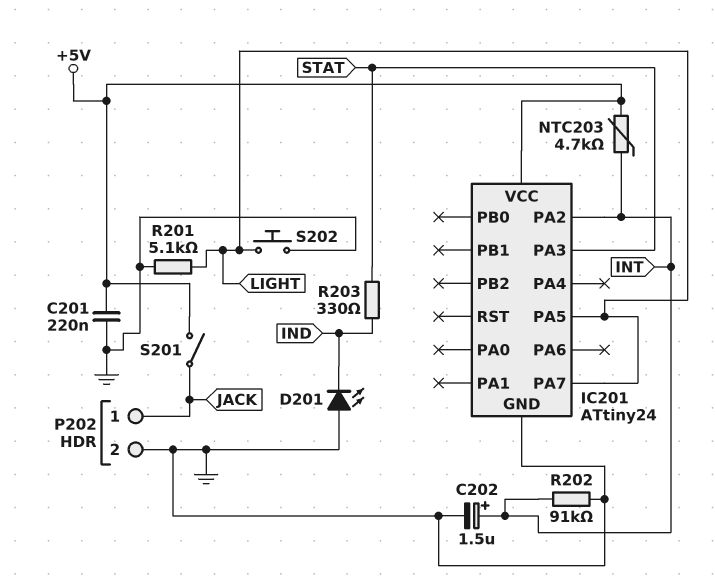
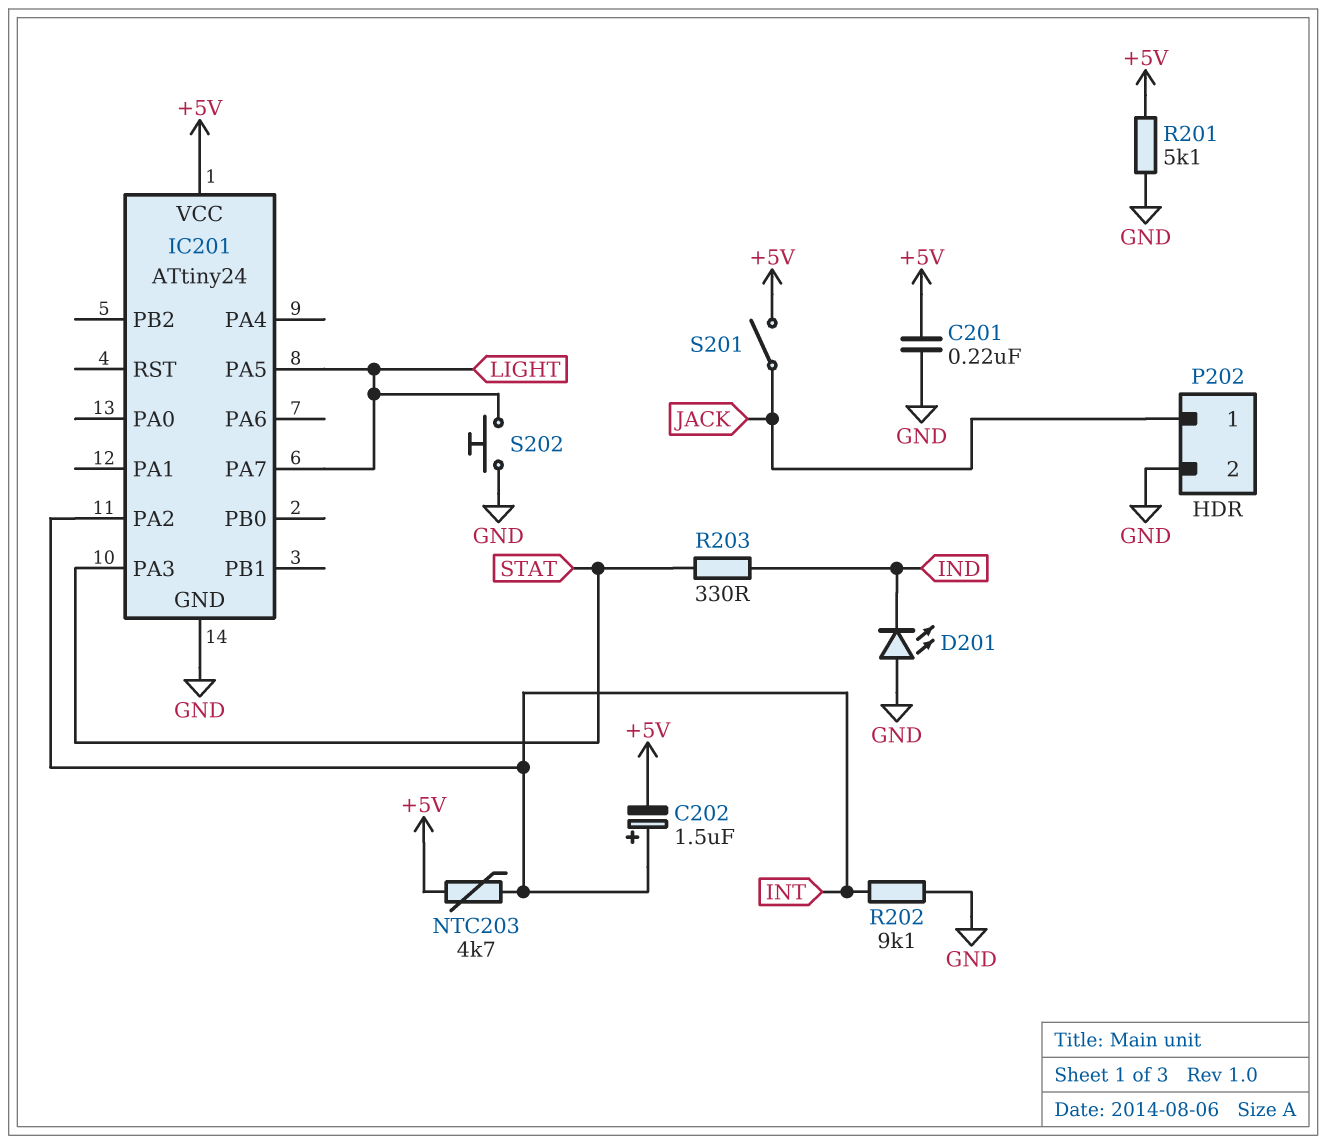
C202: 1.5uF (plus INT, minus GND) -> 1.5uF (plus INT, minus +5V)
R201: 5.1k (GND, LIGHT) -> 5.1k (+5V, GND)
R202: 91k (GND, INT) -> 9.1k (GND, INT)

